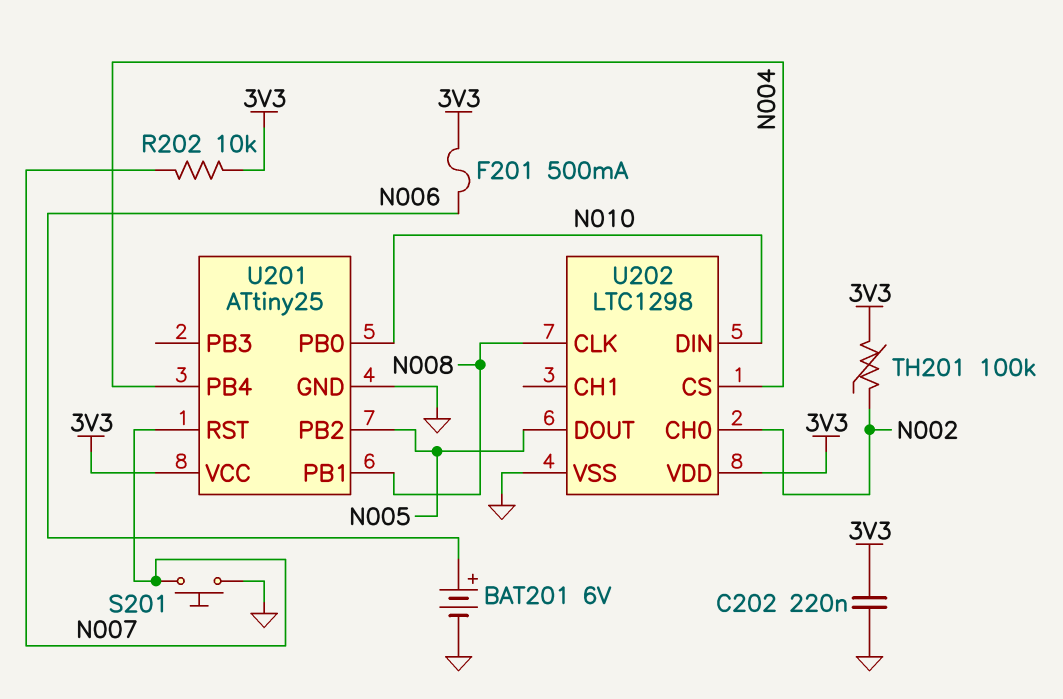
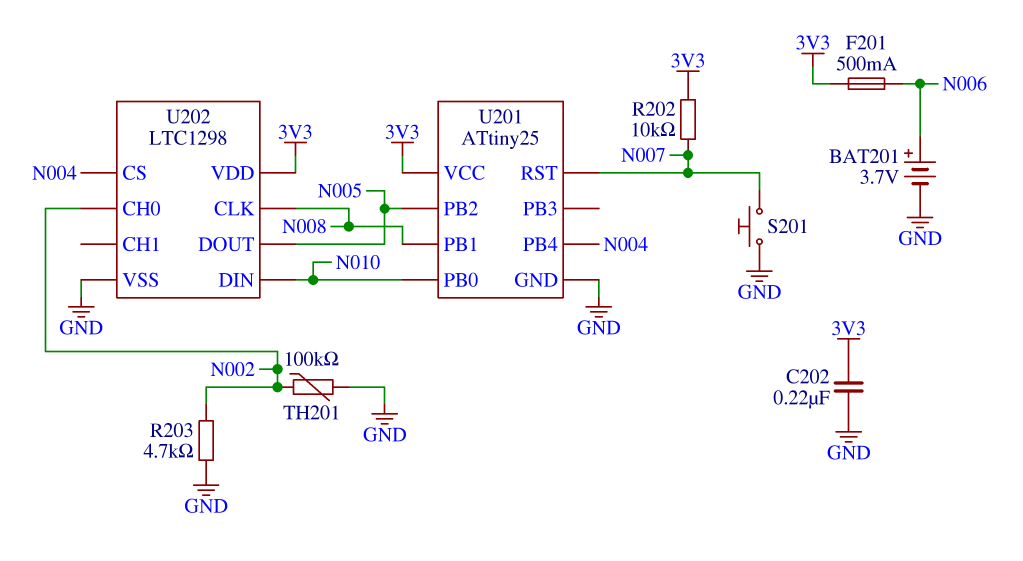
BAT201: 6V (plus N006, minus GND) -> 3.7V (plus N006, minus GND)
R203: none -> 4.7k (GND, N002)
TH201: 100k (3V3, N002) -> 100k (GND, N002)

